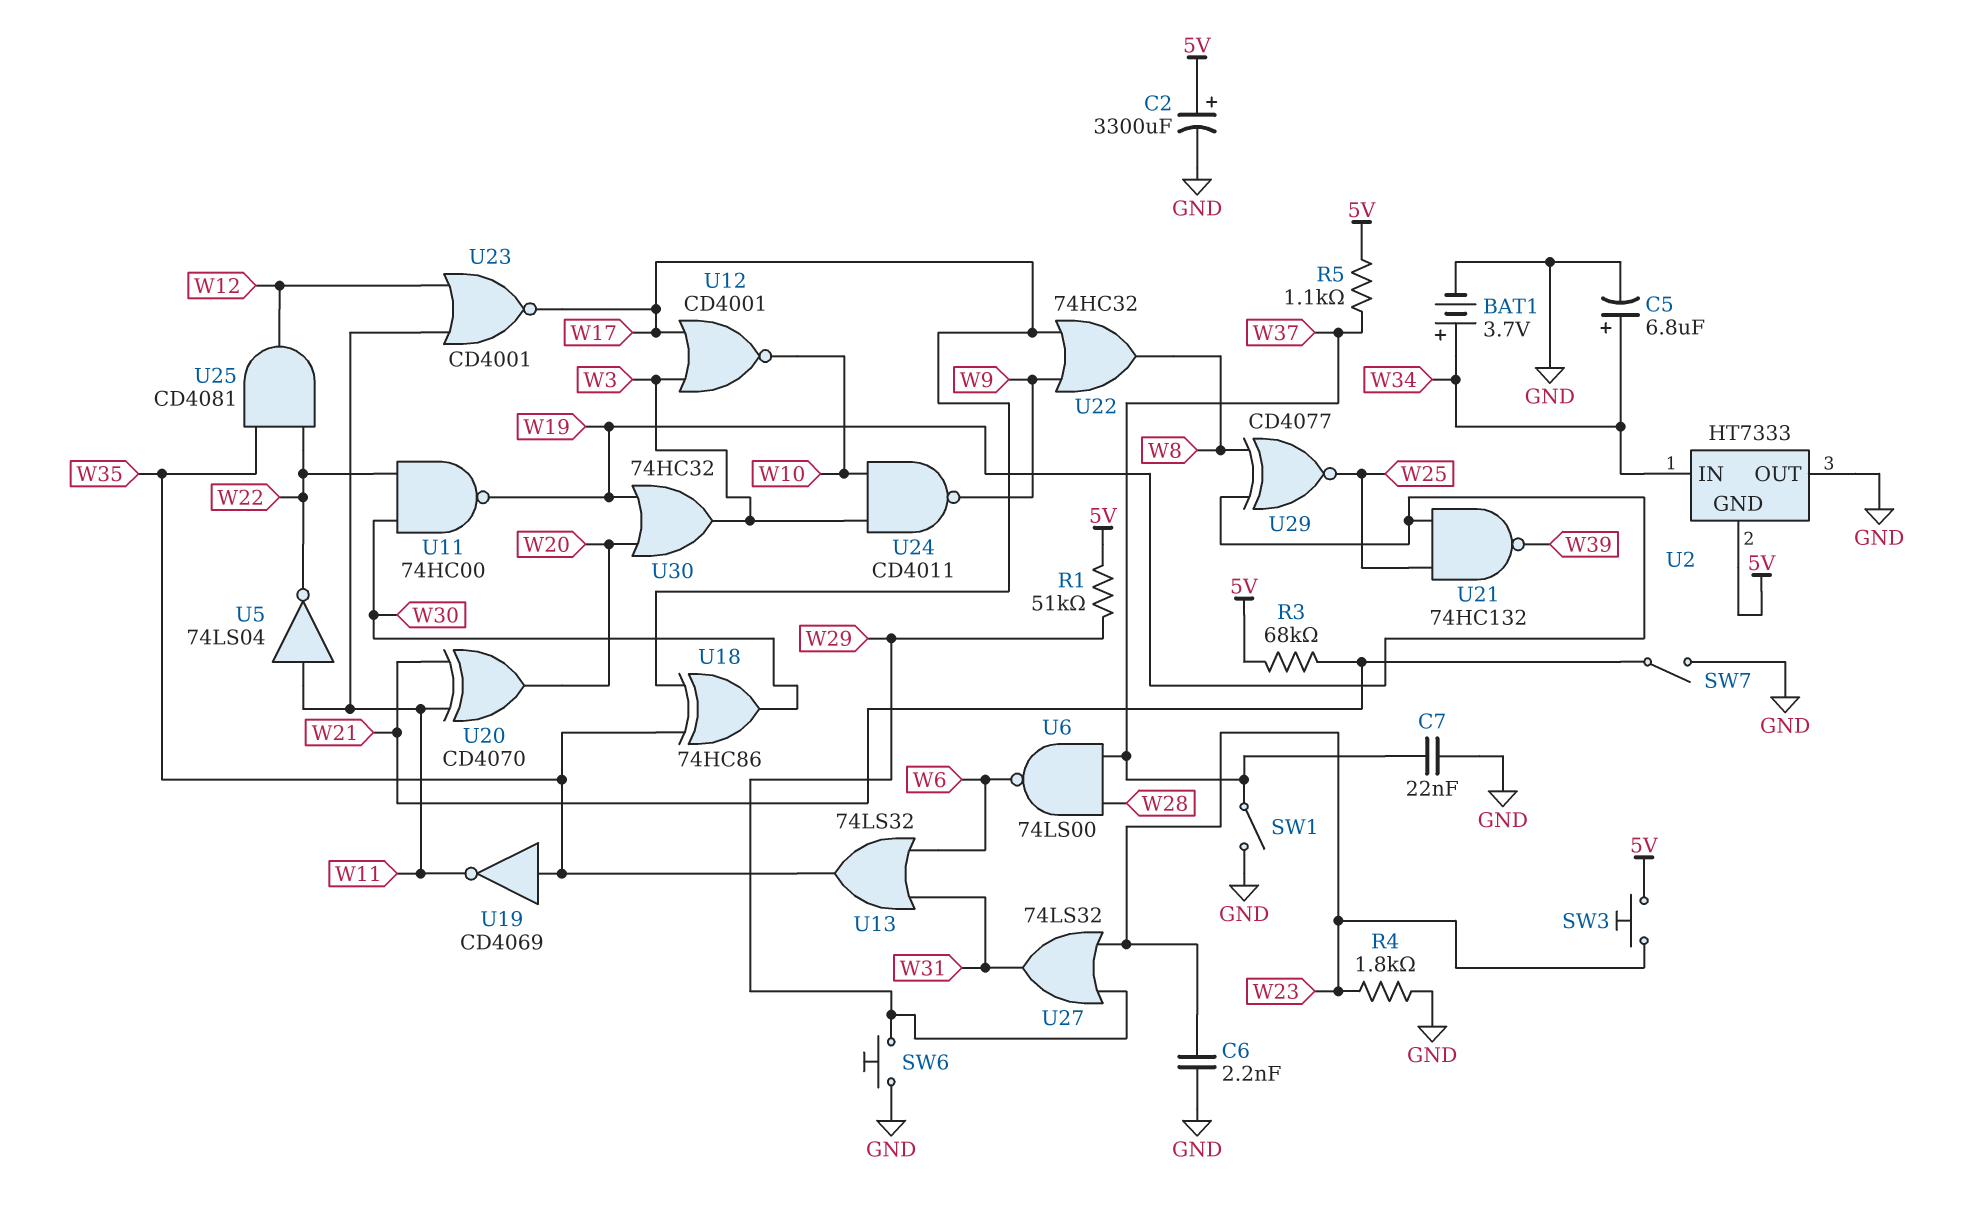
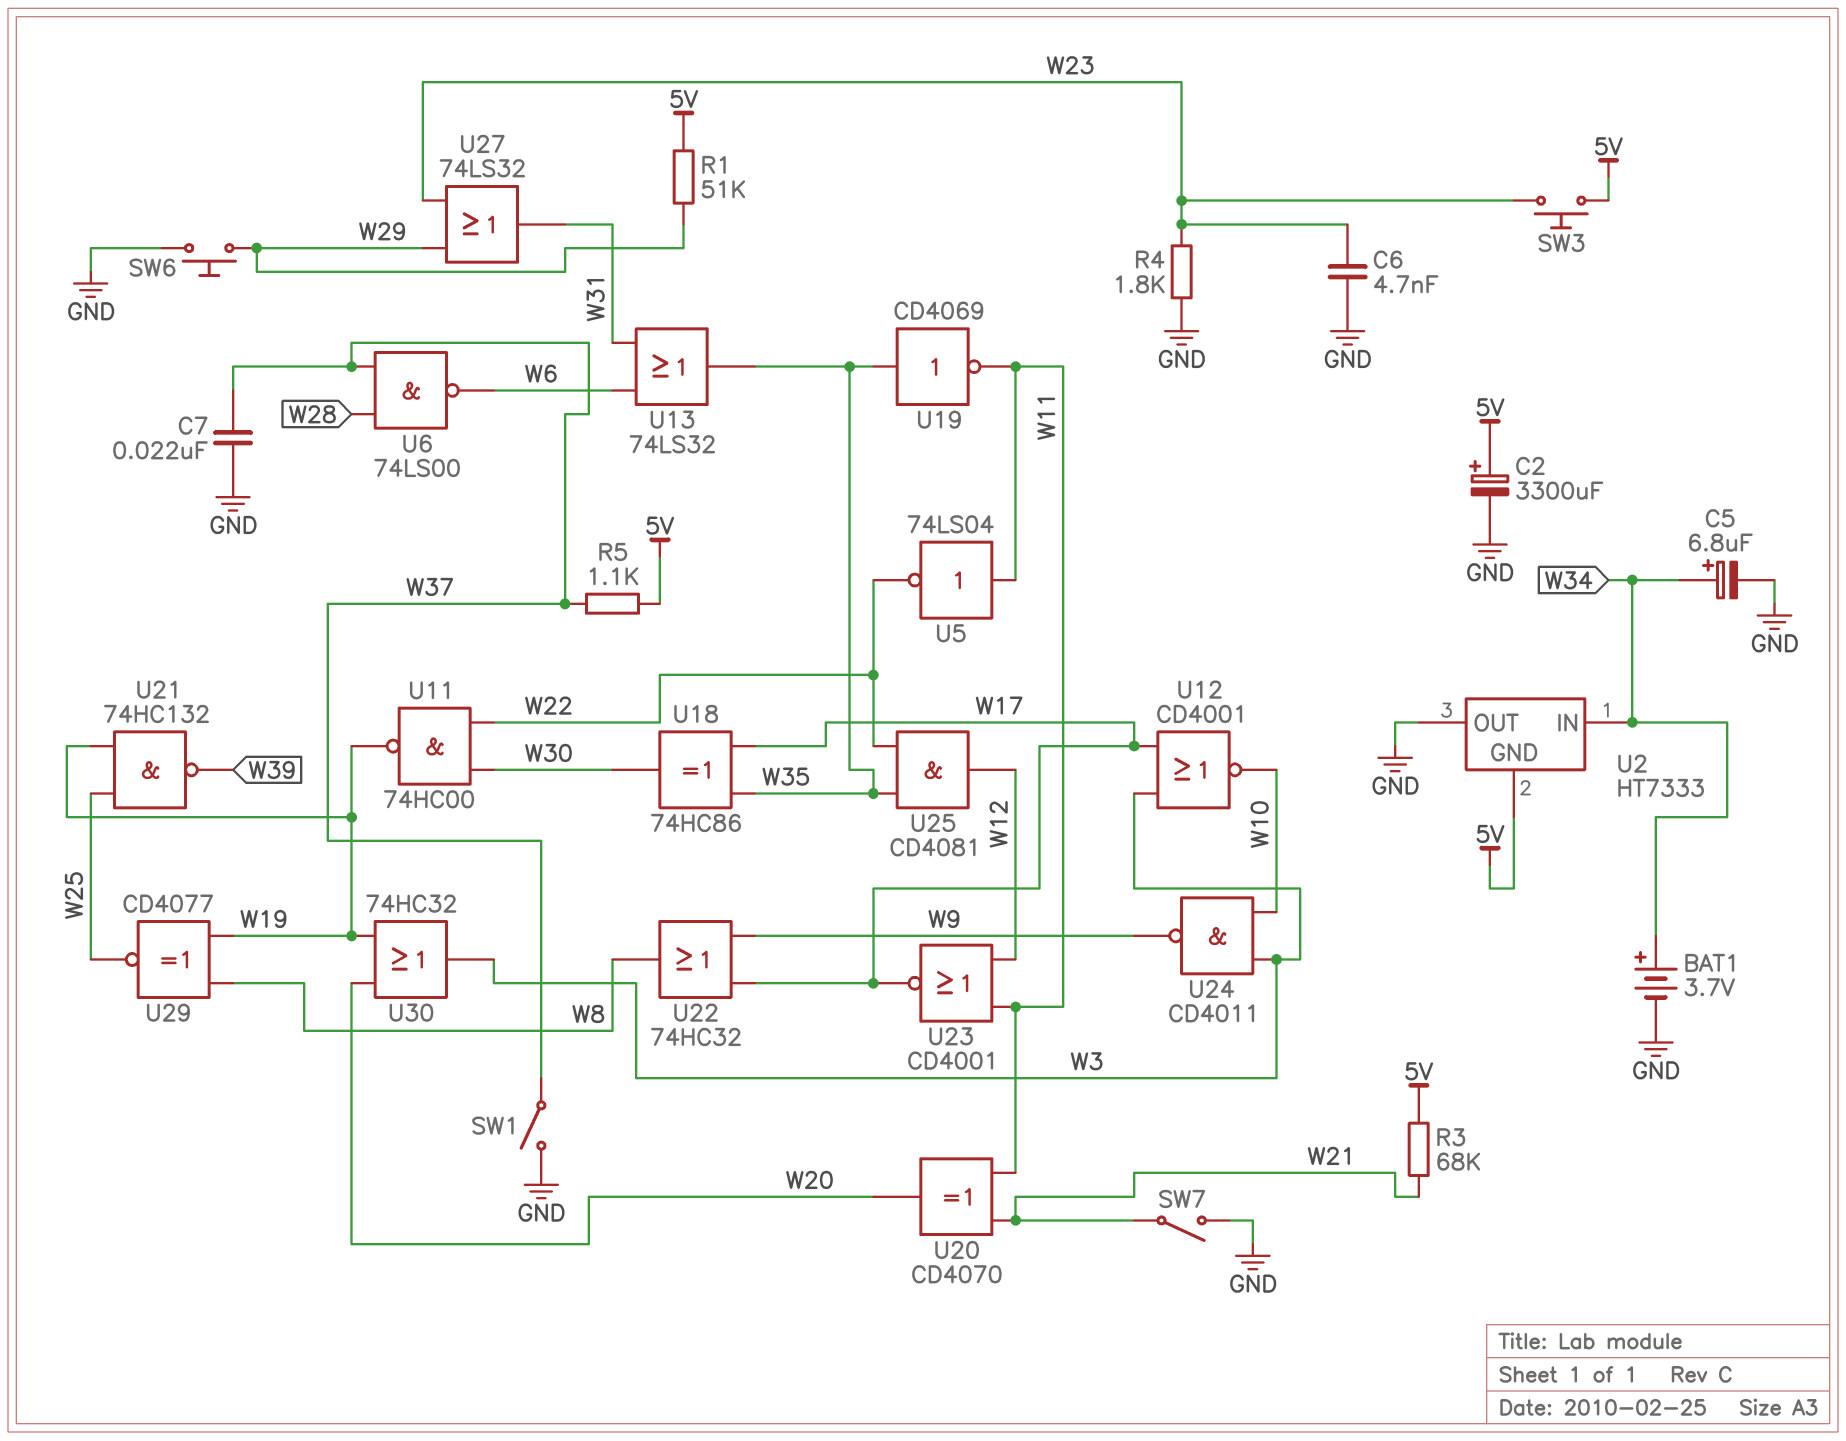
C6: 2.2nF (GND, W23) -> 4.7nF (GND, W23)

